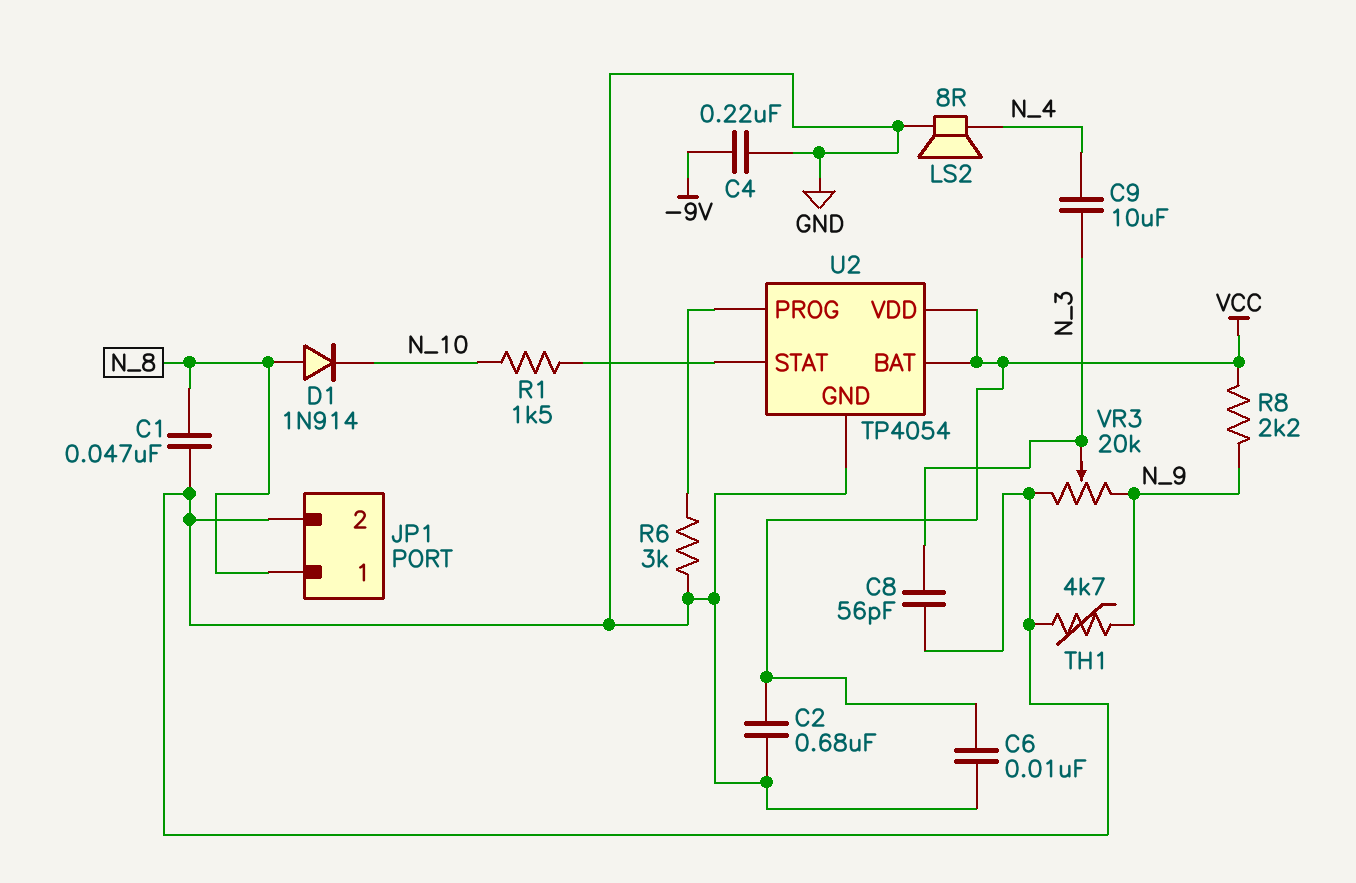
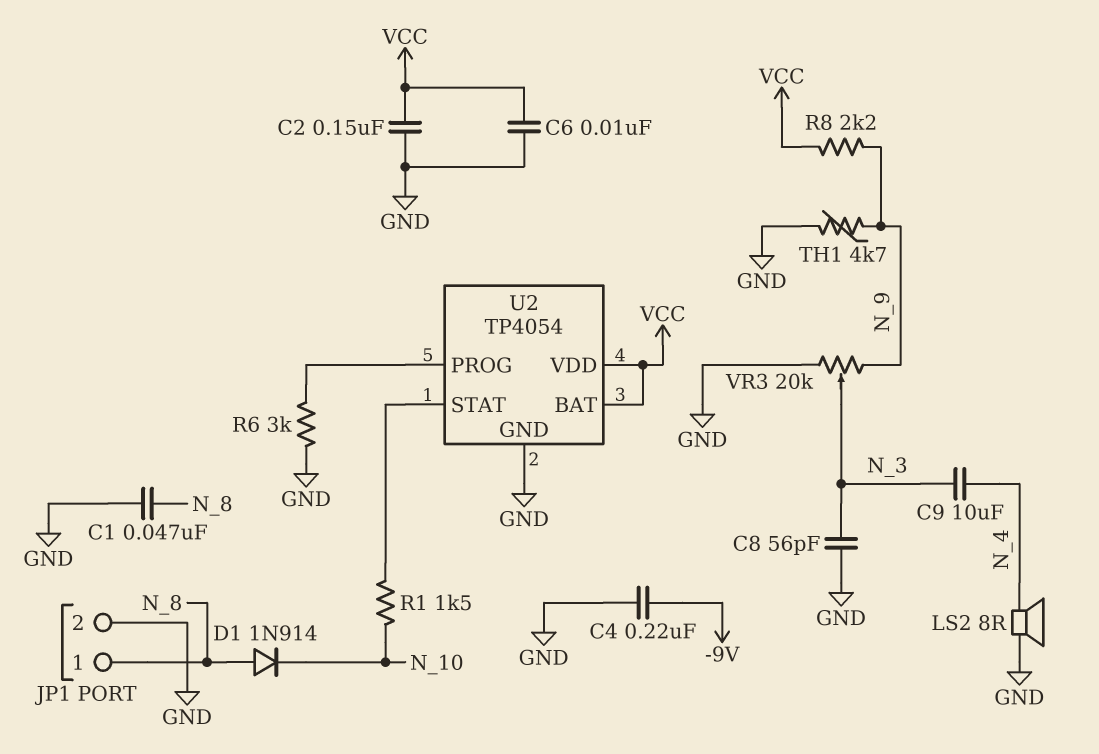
C2: 680nF (GND, VCC) -> 150nF (GND, VCC)

